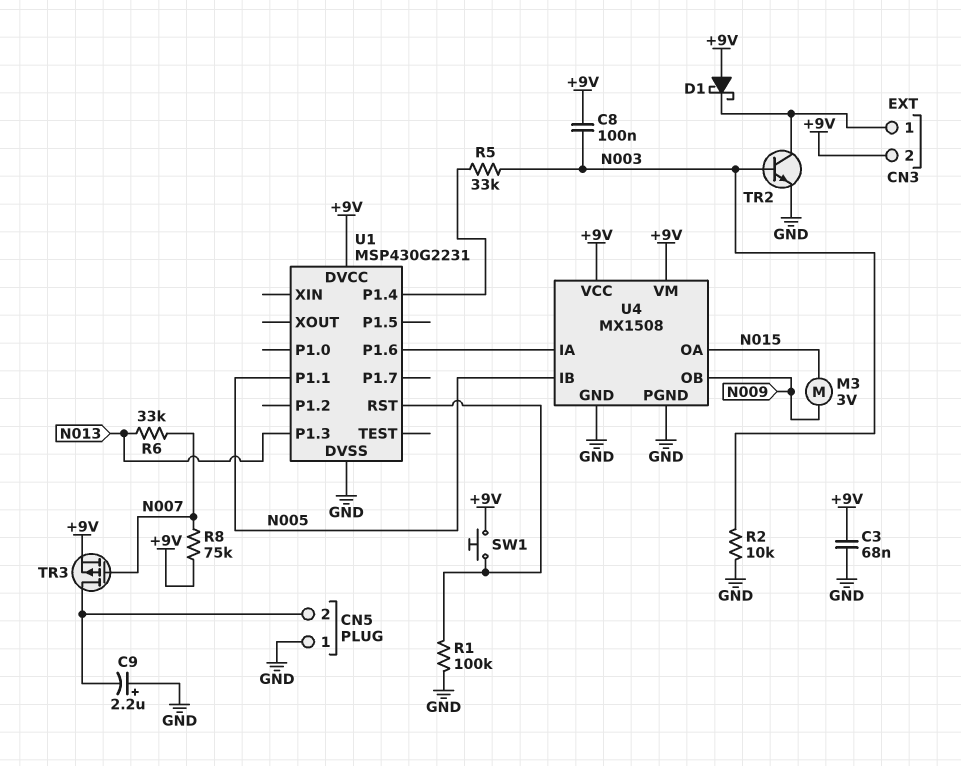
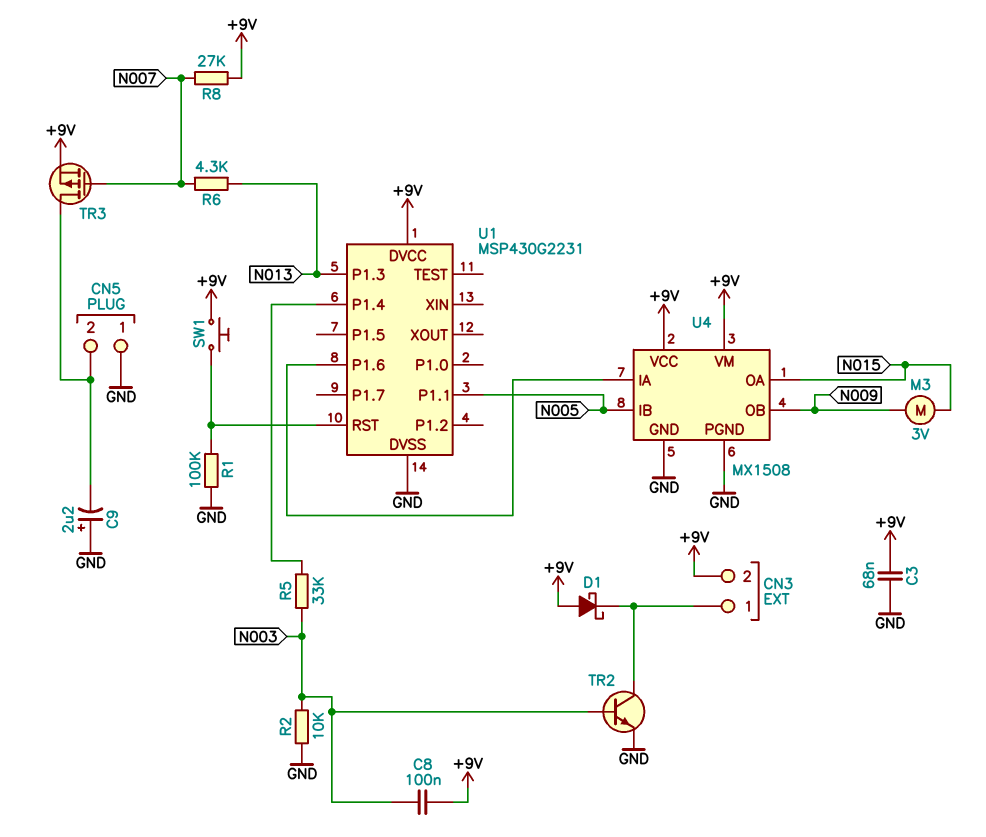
R6: 33k (N007, N013) -> 4.3k (N007, N013)
R8: 75k (+9V, N007) -> 27k (+9V, N007)

